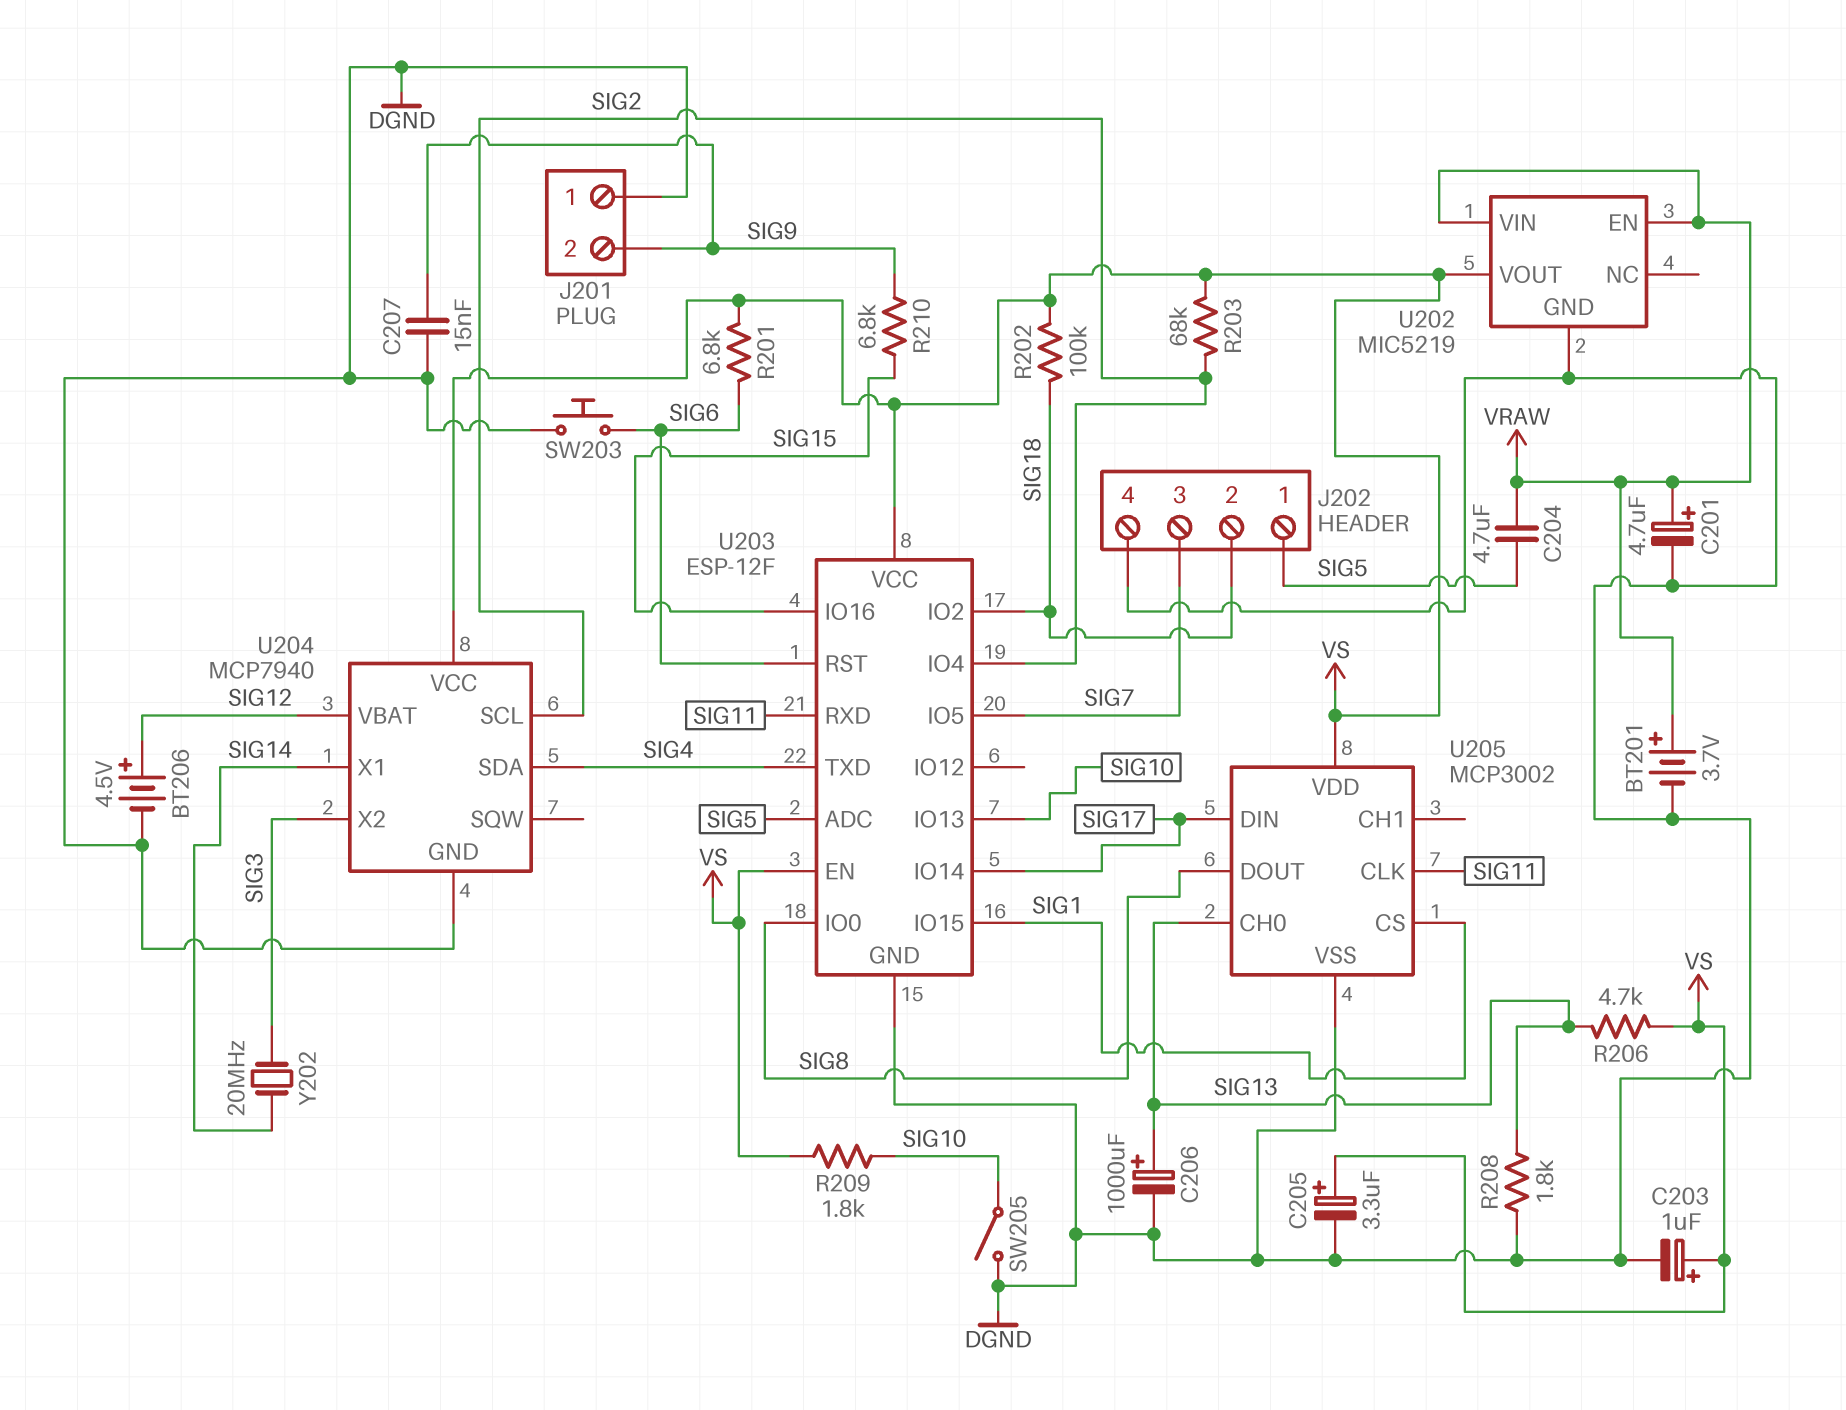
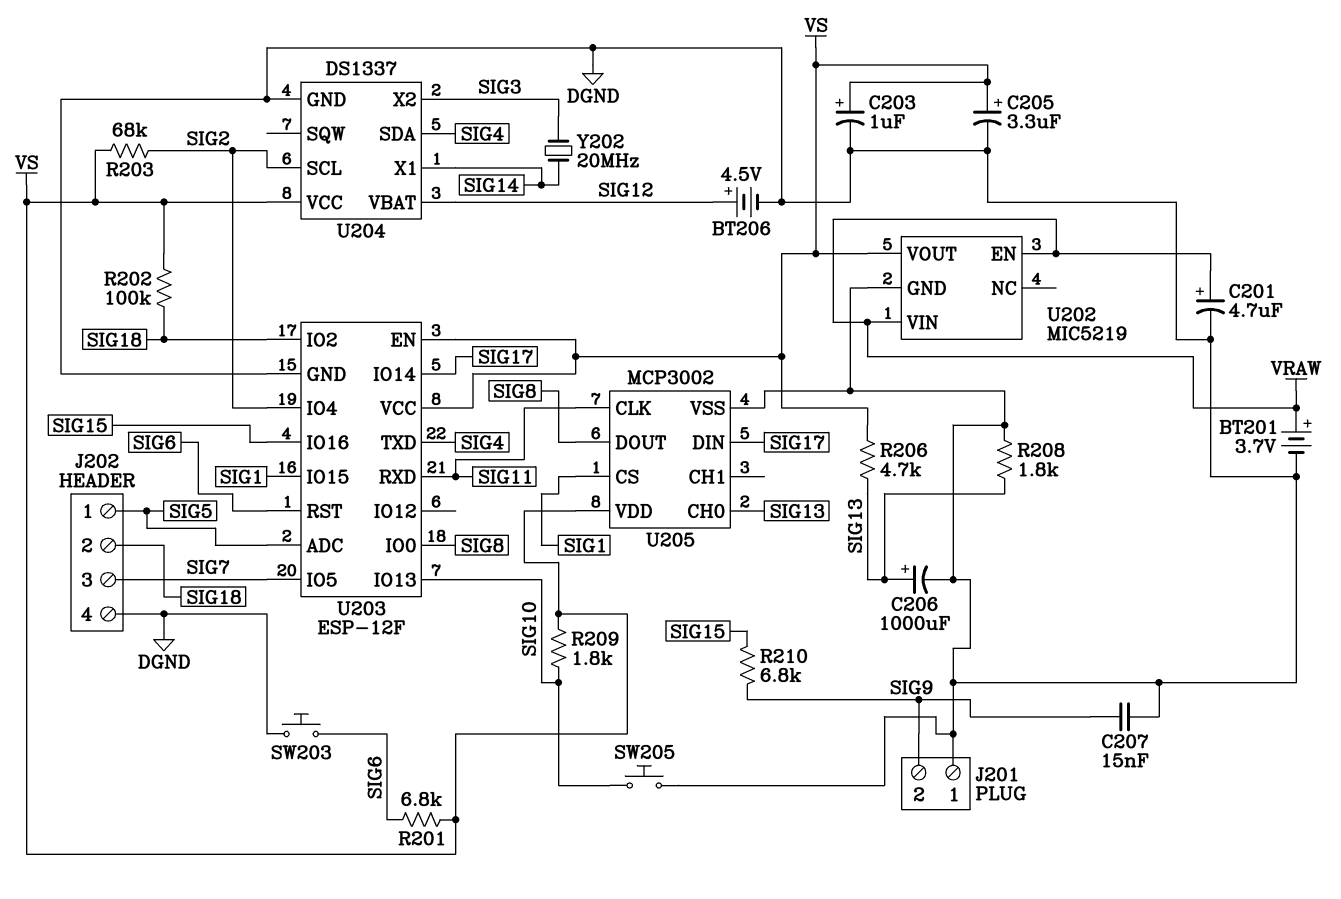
C204: 4.7uF (SIG5, VRAW) -> none
SW205: switch (DGND, SIG10) -> button (DGND, SIG10)
U204: MCP7940 -> DS1337

